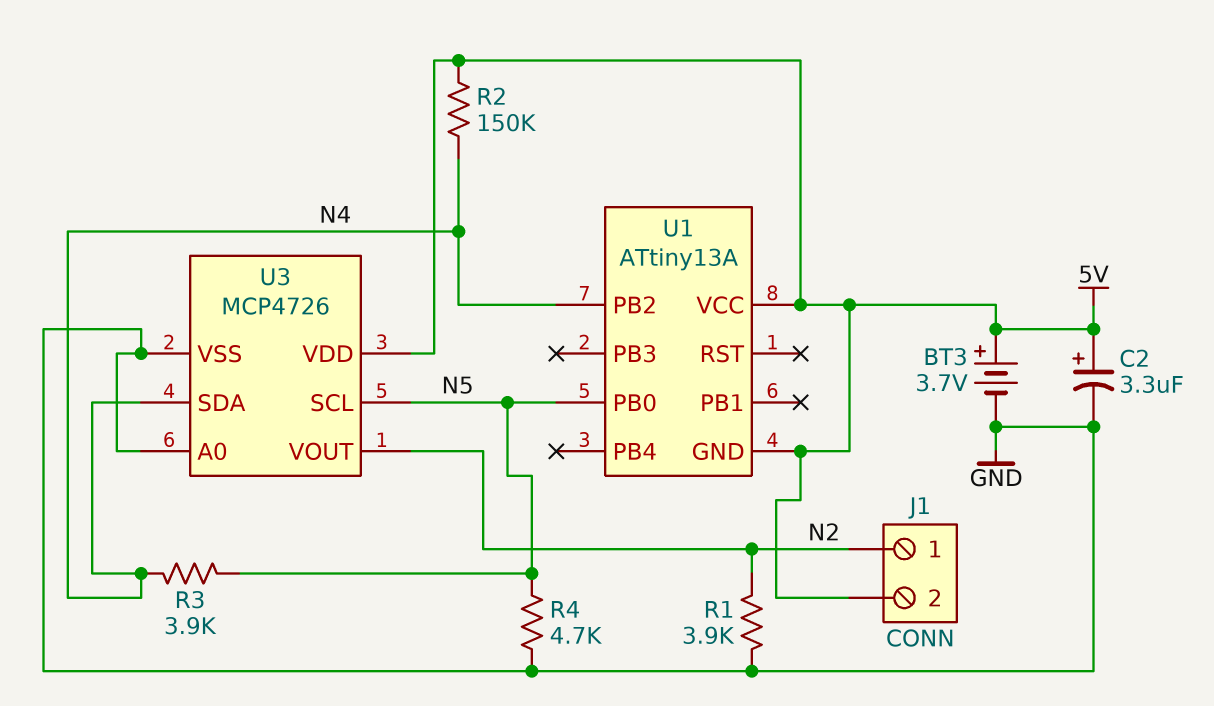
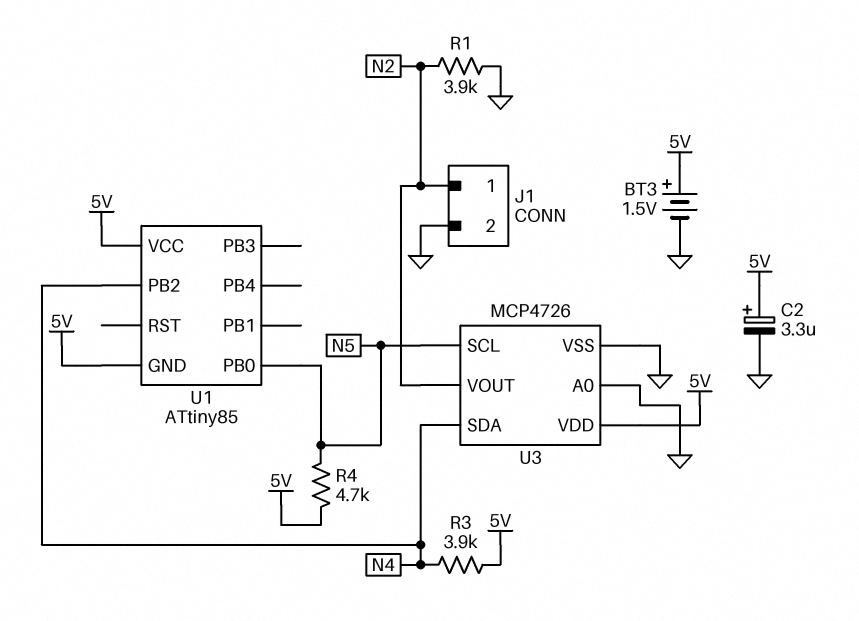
BT3: 3.7V (plus 5V, minus GND) -> 1.5V (plus 5V, minus GND)
J1 pin 2: 5V -> GND
R2: 150k (5V, N4) -> none
R3: 3.9k (N4, N5) -> 3.9k (5V, N4)
R4: 4.7k (GND, N5) -> 4.7k (5V, N5)
U1: ATtiny13A -> ATtiny85

